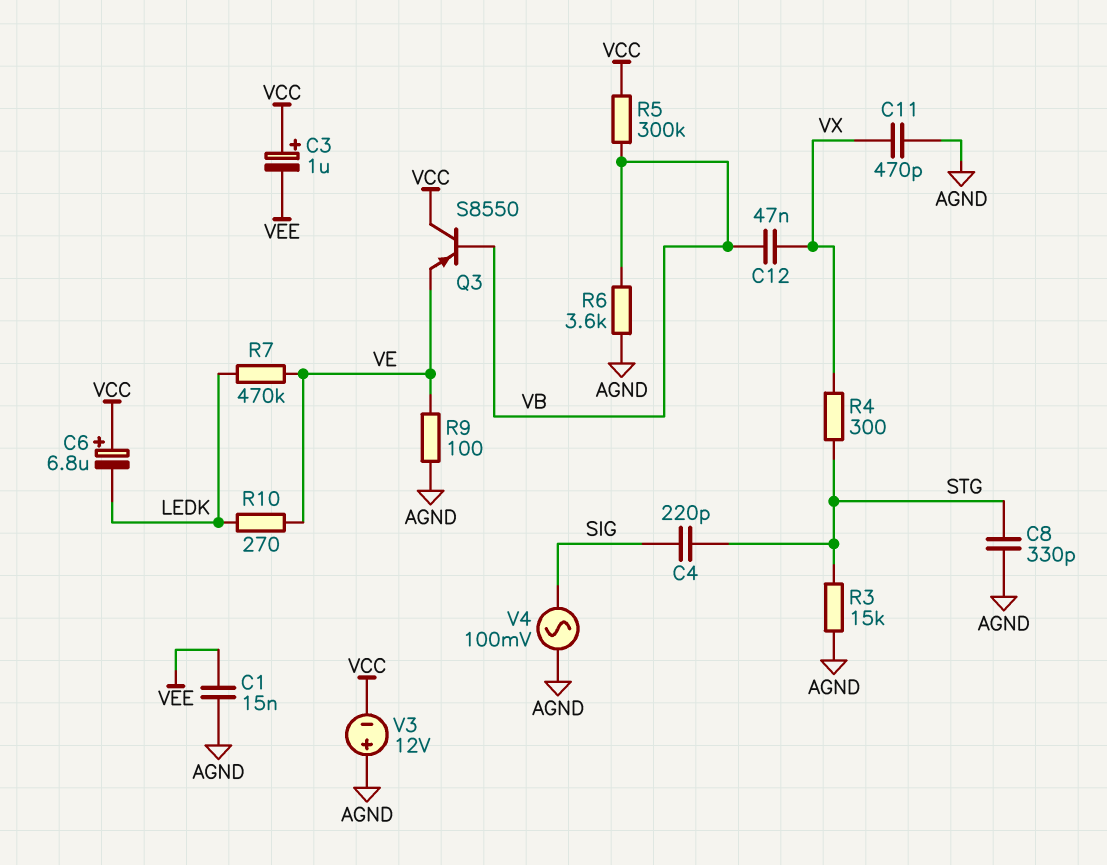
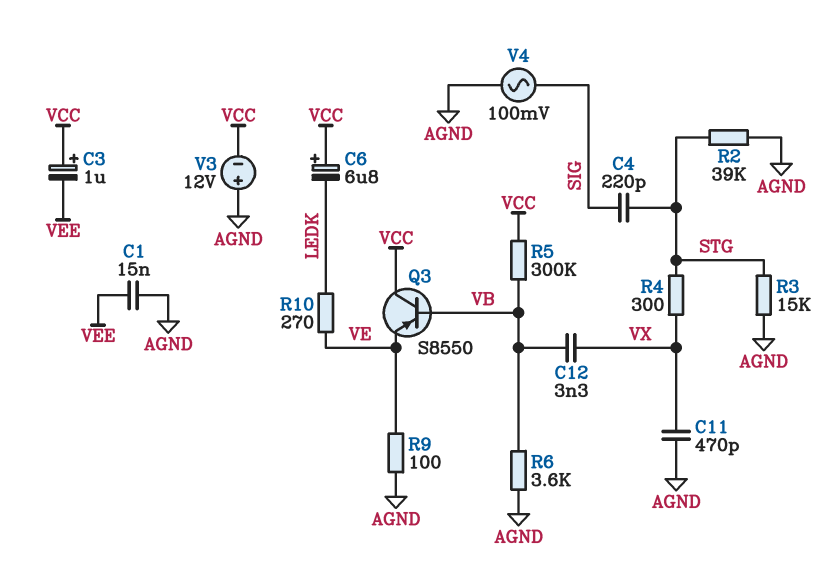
C8: 330pF (AGND, STG) -> none
C12: 47nF (VB, VX) -> 3.3nF (VB, VX)
R2: none -> 39k (AGND, STG)
R7: 470k (LEDK, VE) -> none

